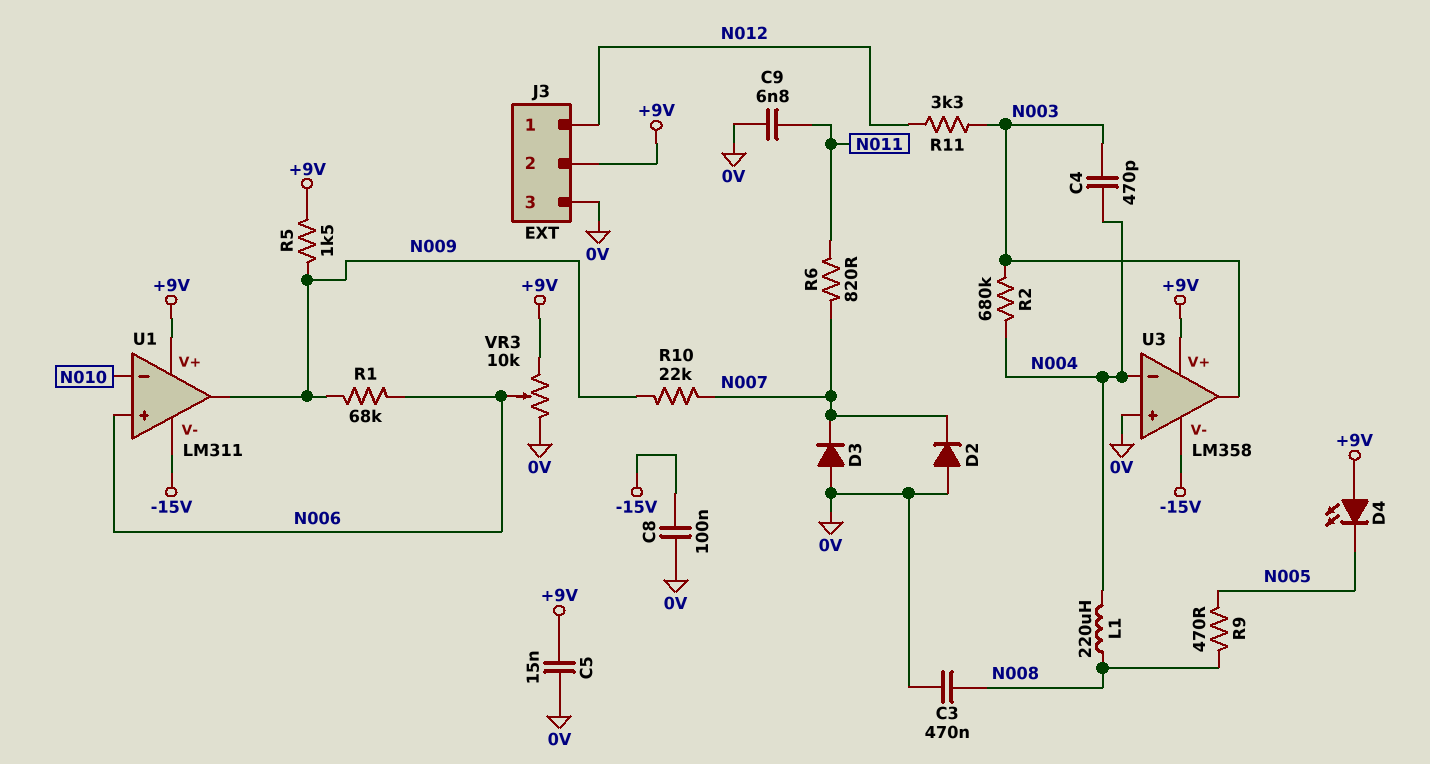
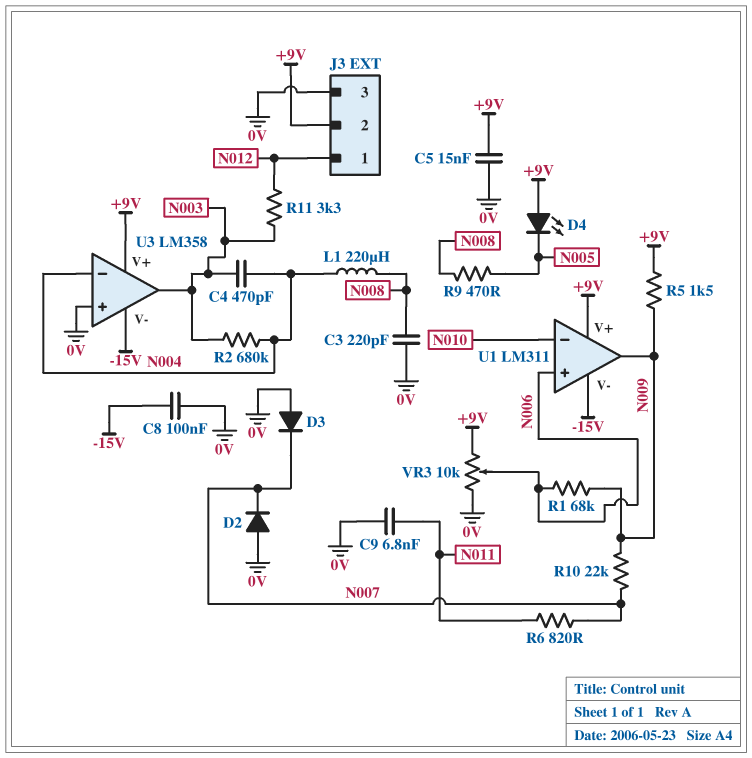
C3: 470nF (0V, N008) -> 220pF (0V, N008)

